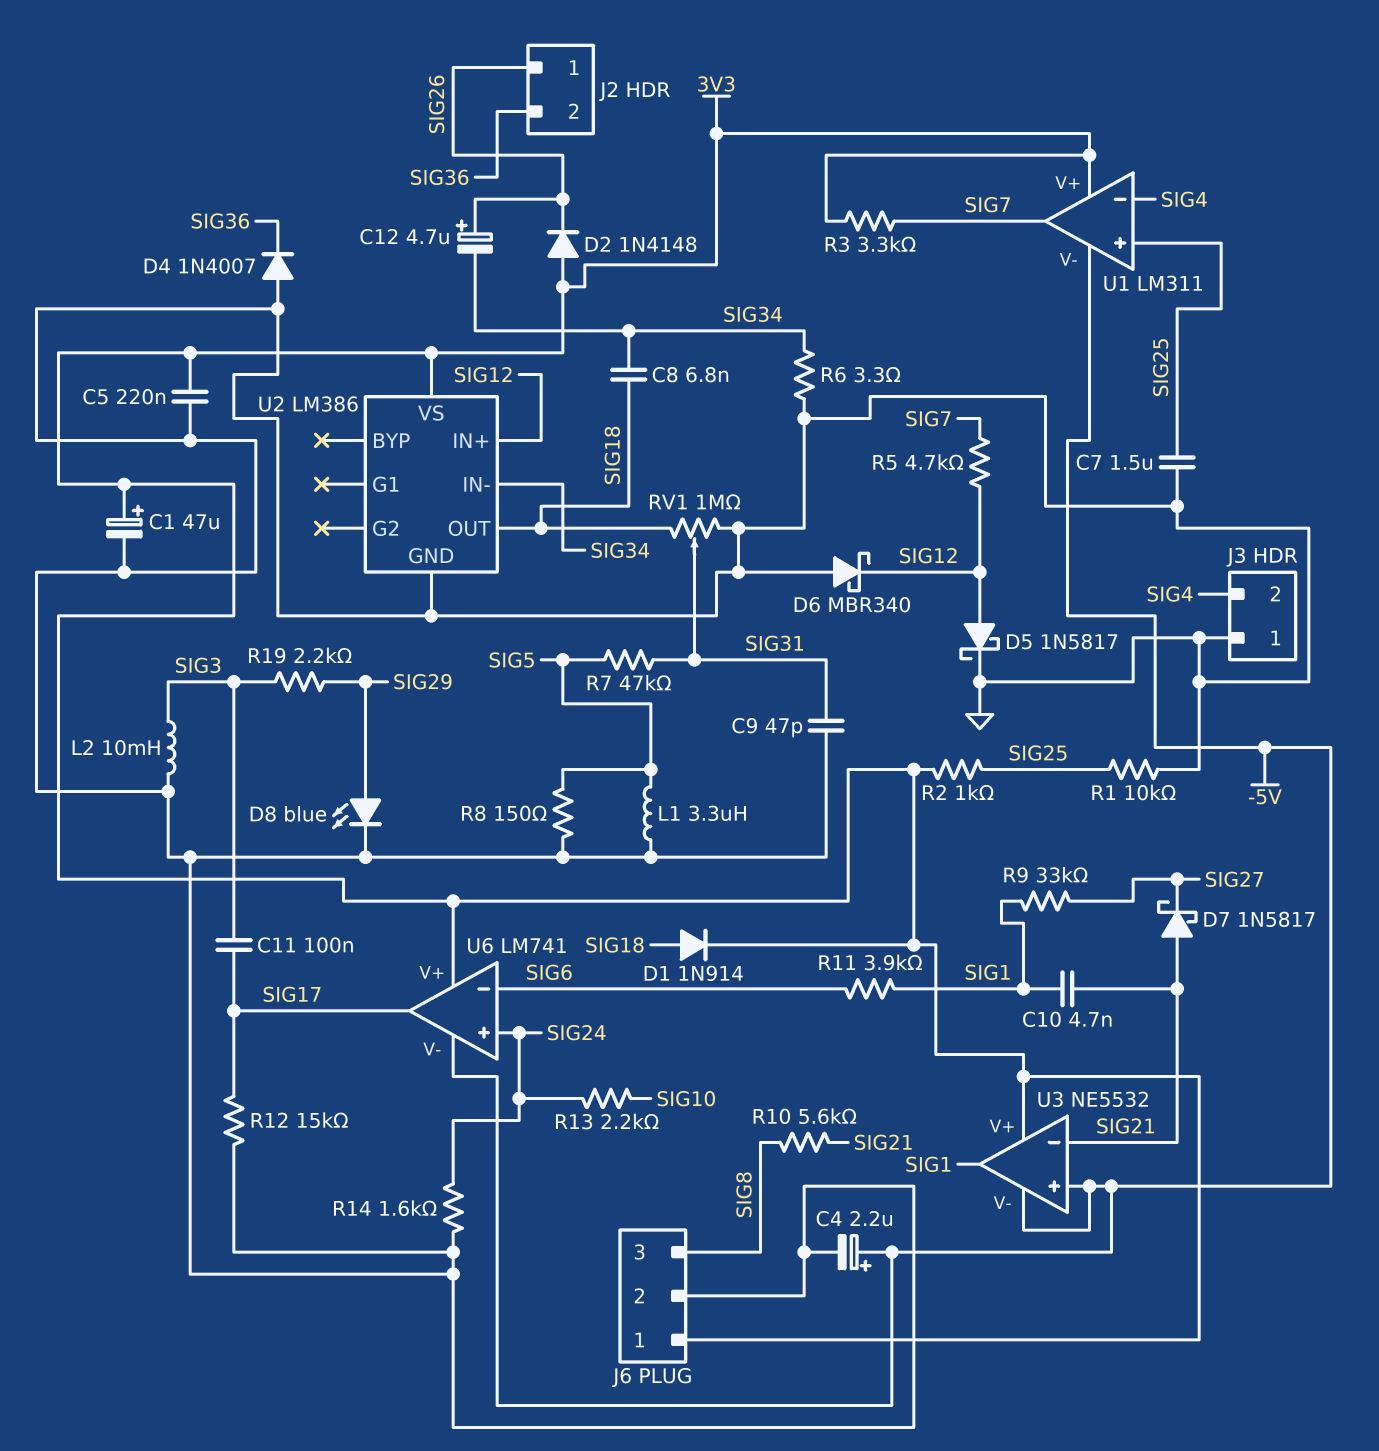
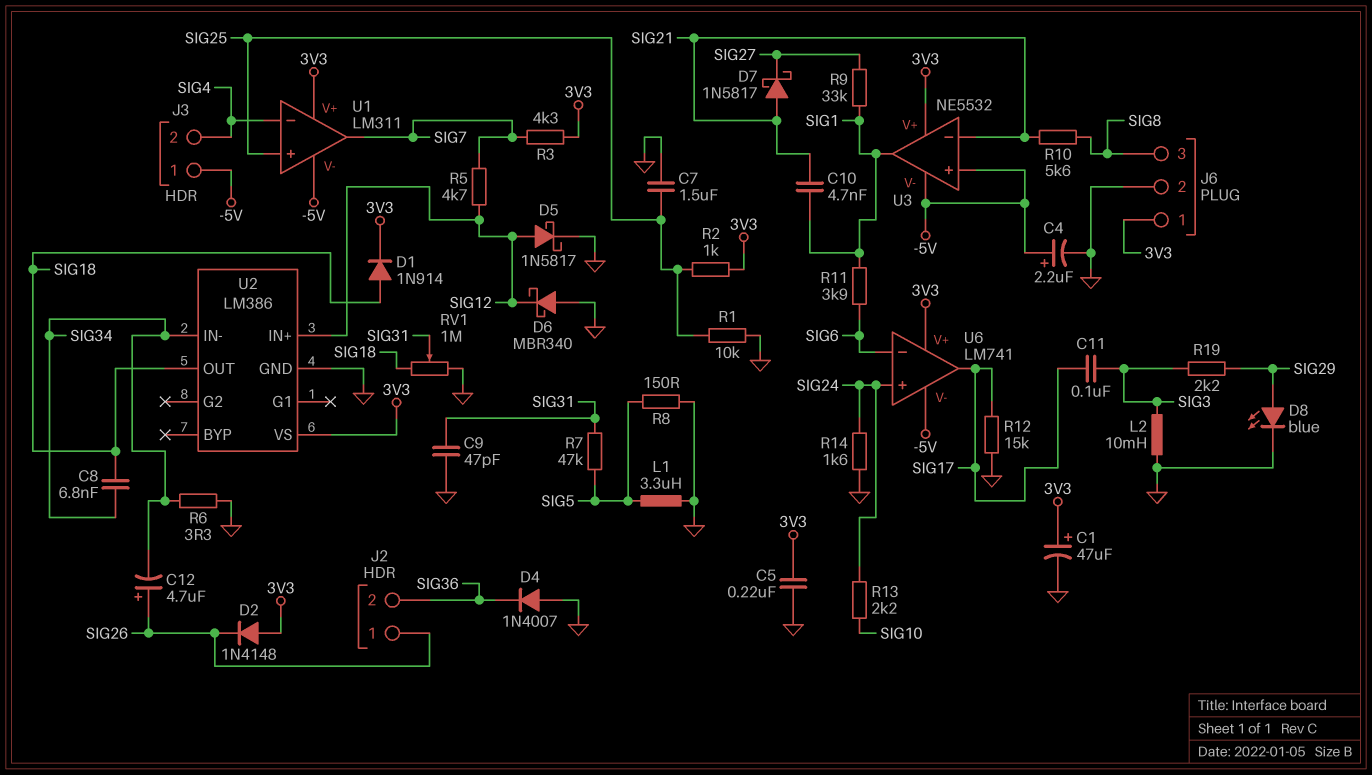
J3 pin 1: GND -> -5V
R3: 3.3k (3V3, SIG7) -> 4.3k (3V3, SIG7)

